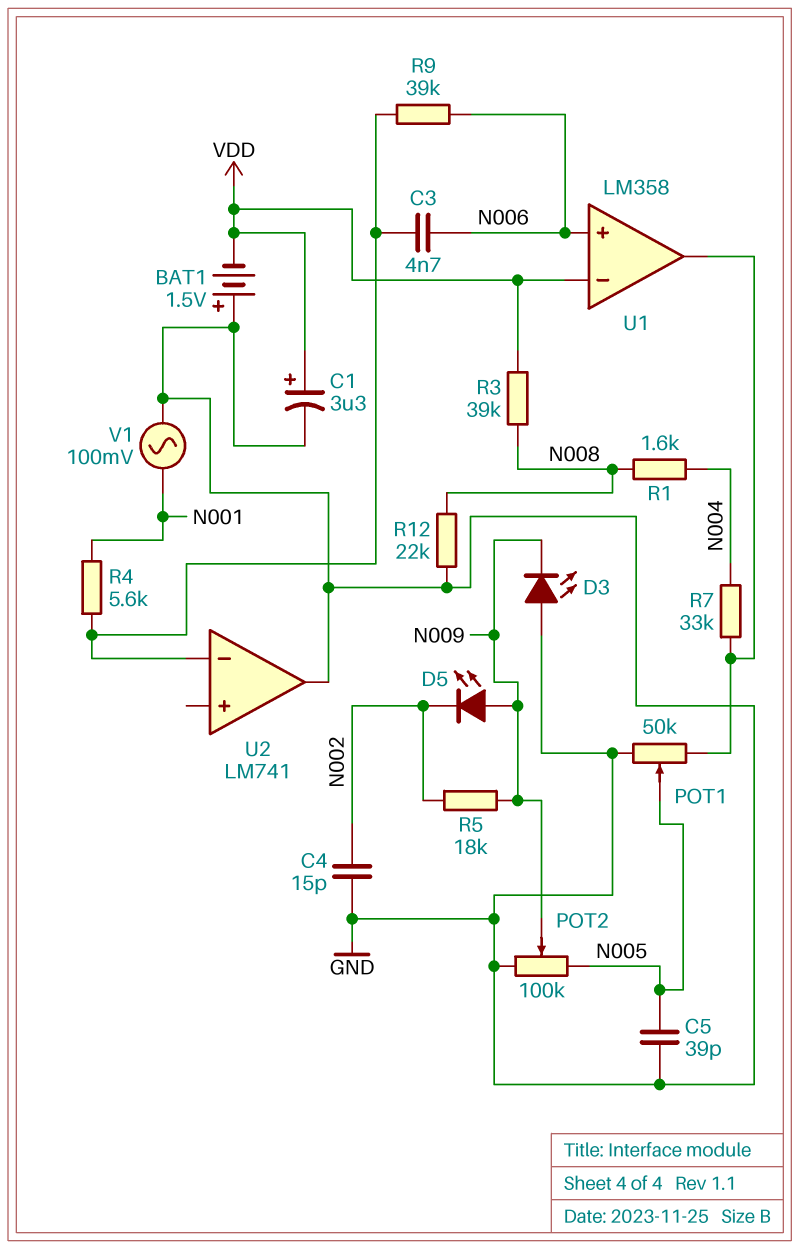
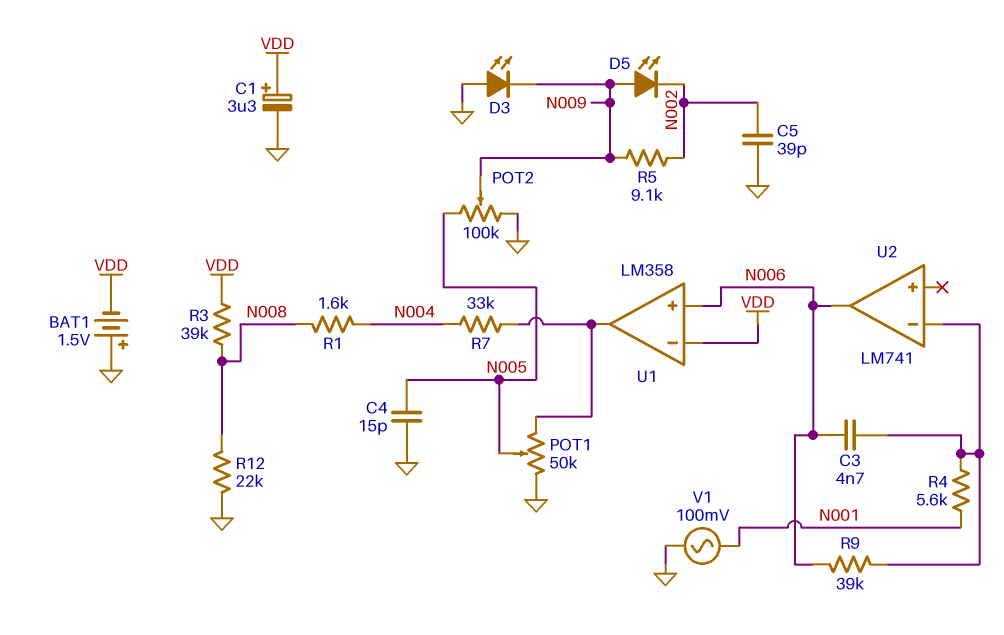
C4: 15pF (GND, N002) -> 15pF (GND, N005)
C5: 39pF (GND, N005) -> 39pF (GND, N002)
R5: 18k (N002, N009) -> 9.1k (N002, N009)
U2 pin out: GND -> N006

